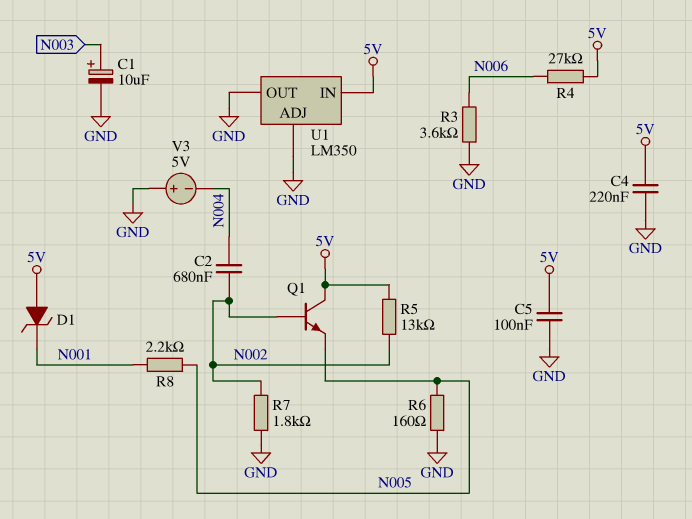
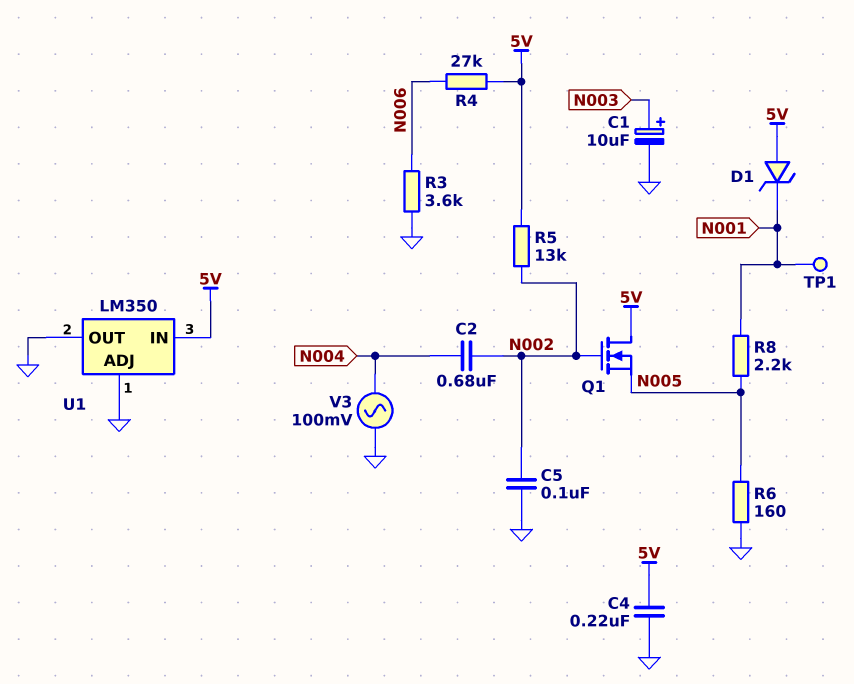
C5: 100nF (5V, GND) -> 100nF (GND, N002)
Q1: NPN (B N002, C 5V, E N005) -> NMOS (G N002, D 5V, S N005)
R7: 1.8k (GND, N002) -> none
TP1: none -> test point (N001)
V3: 5V (plus GND, minus N004) -> AC 100mV (GND, N004)

